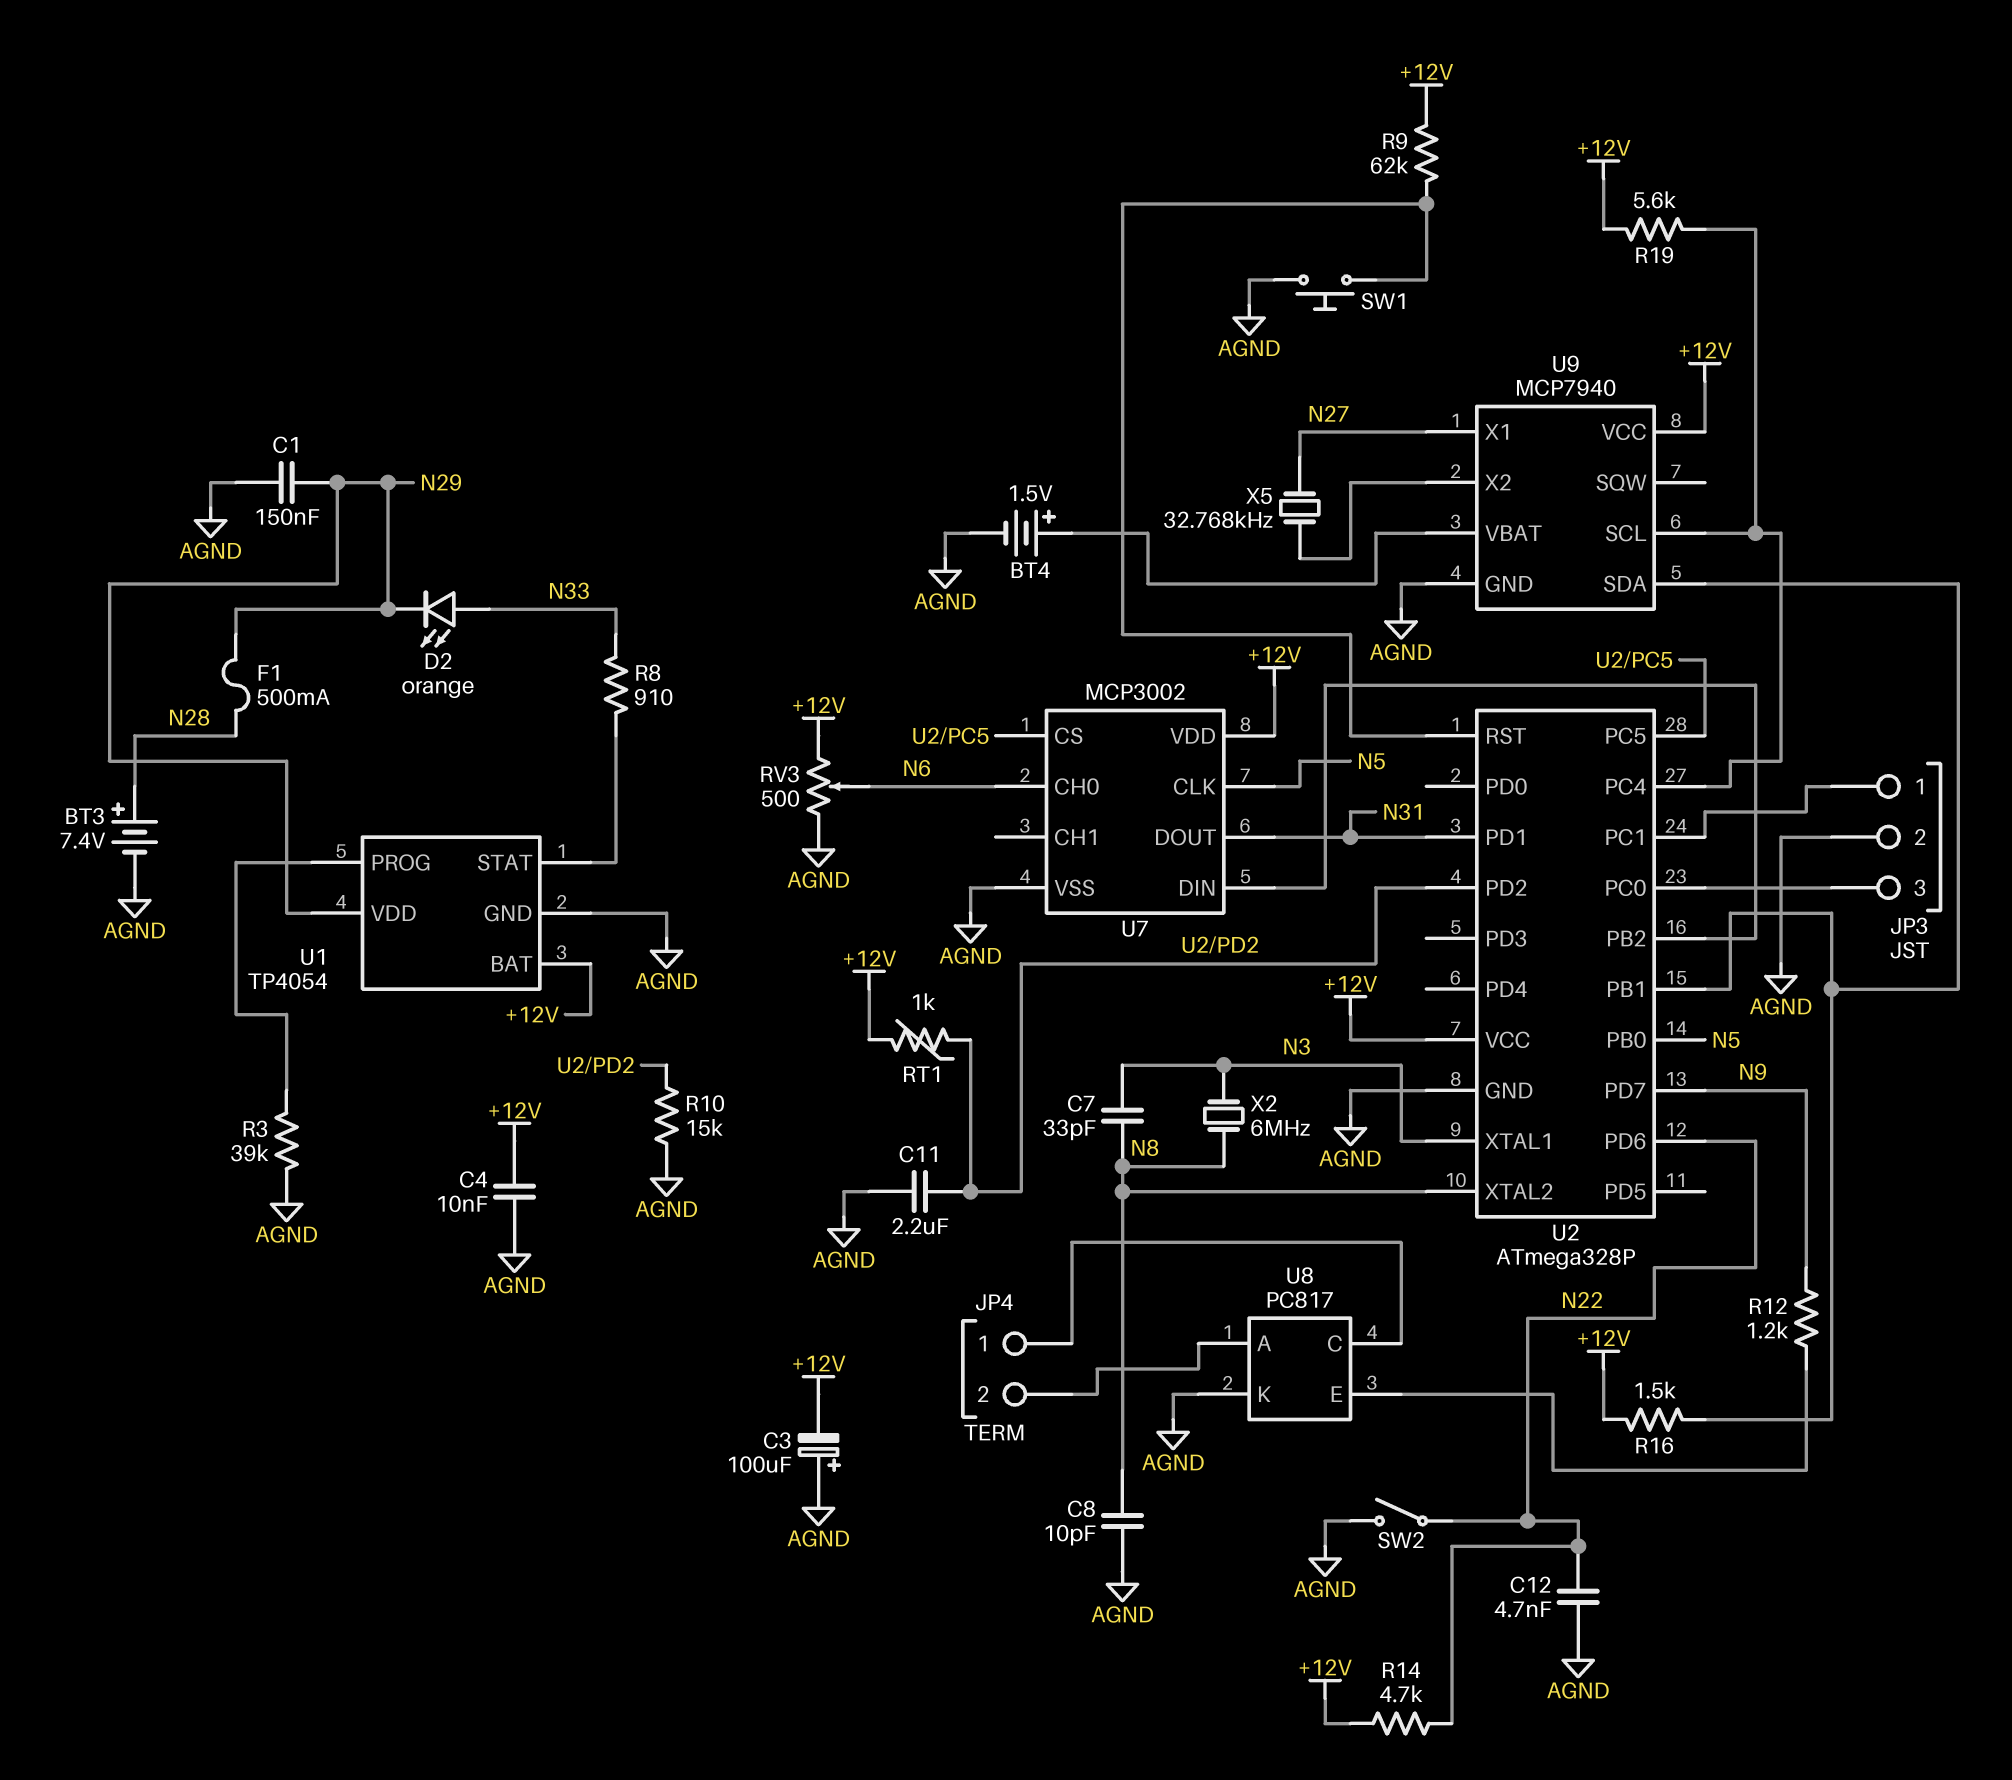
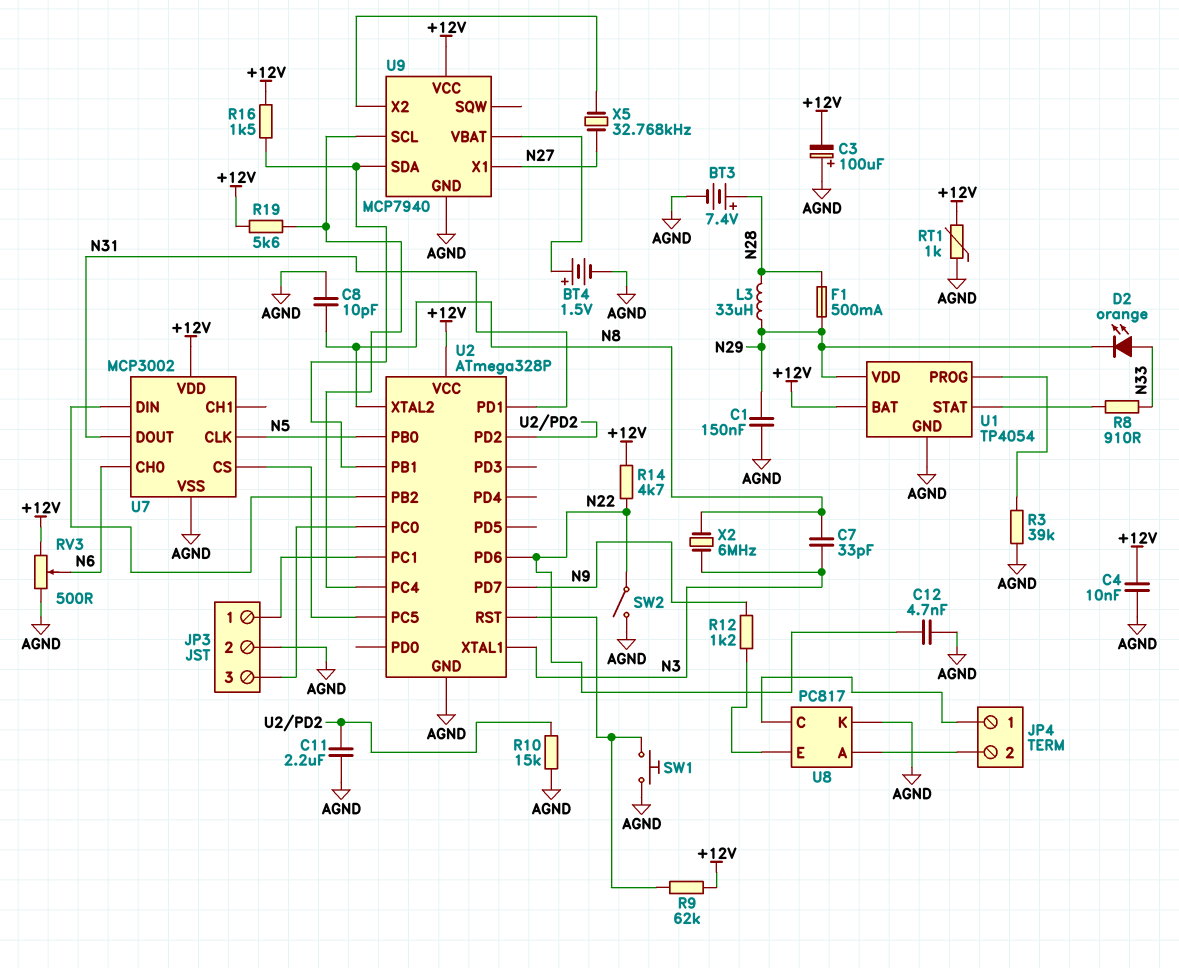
L3: none -> 33uH (N28, N29)
RT1: 1k (+12V, U2/PD2) -> 1k (+12V, AGND)

